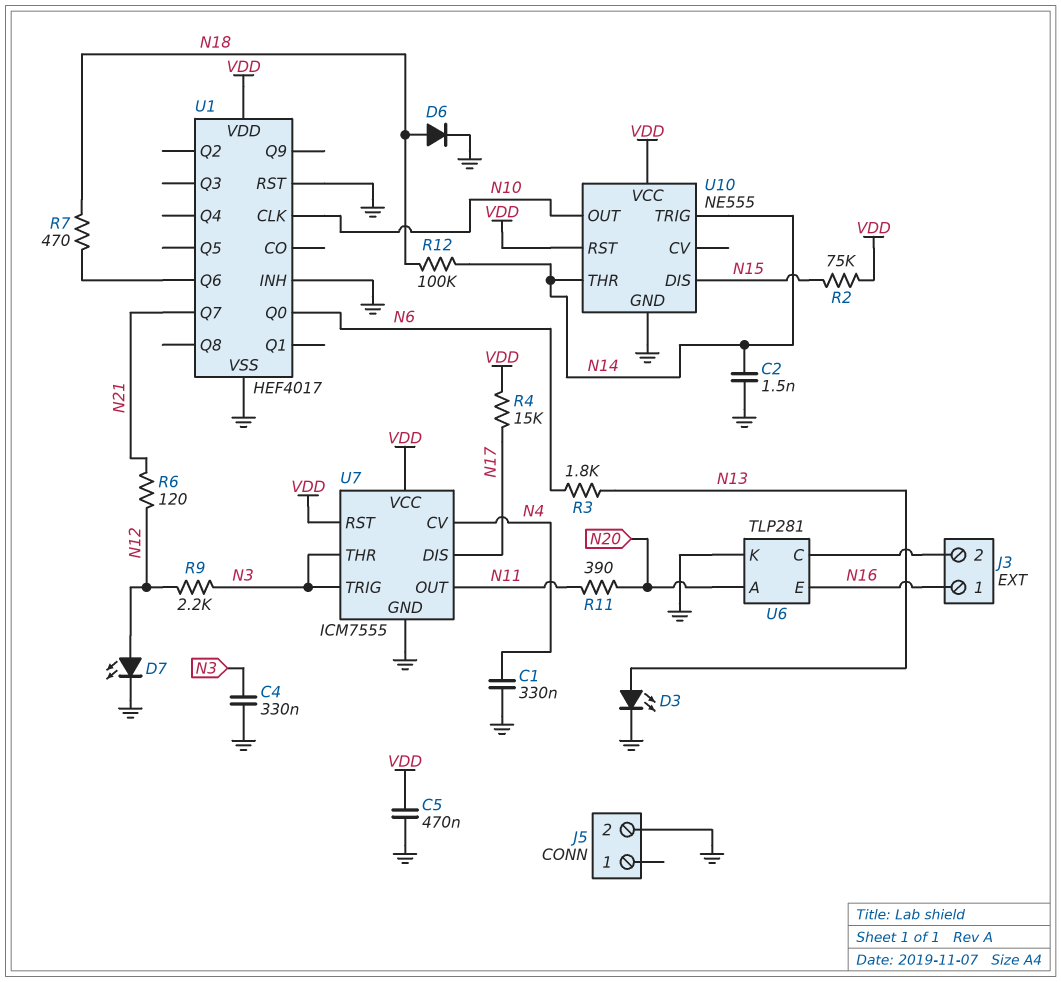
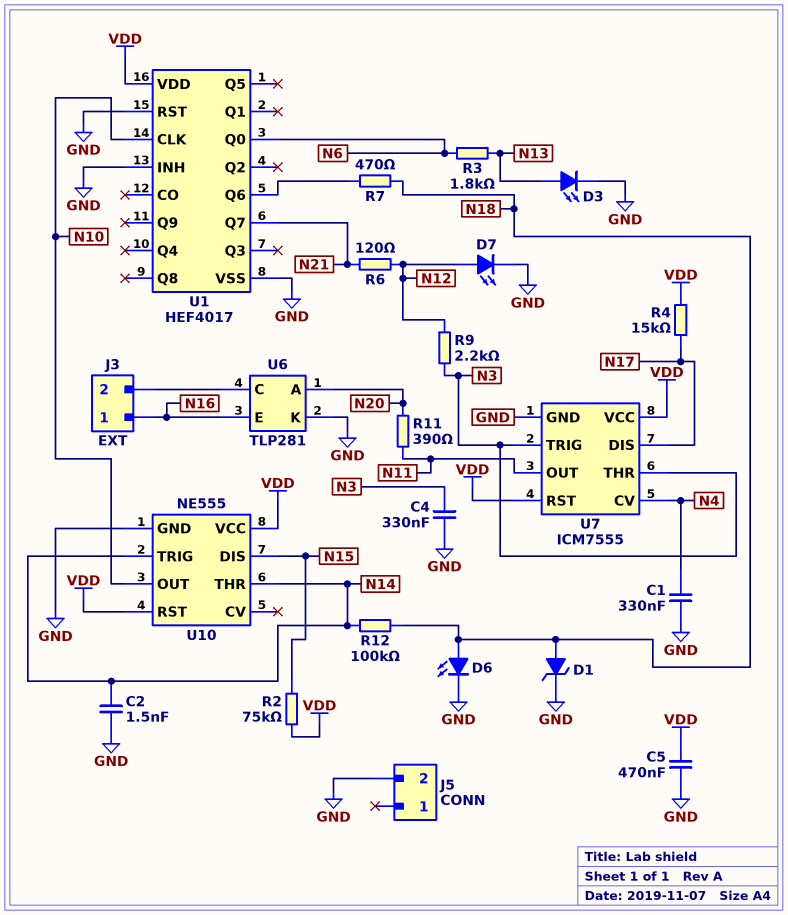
D1: none -> zener (A N18, K GND)
D6: diode (A N18, K GND) -> LED (A N18, K GND)

